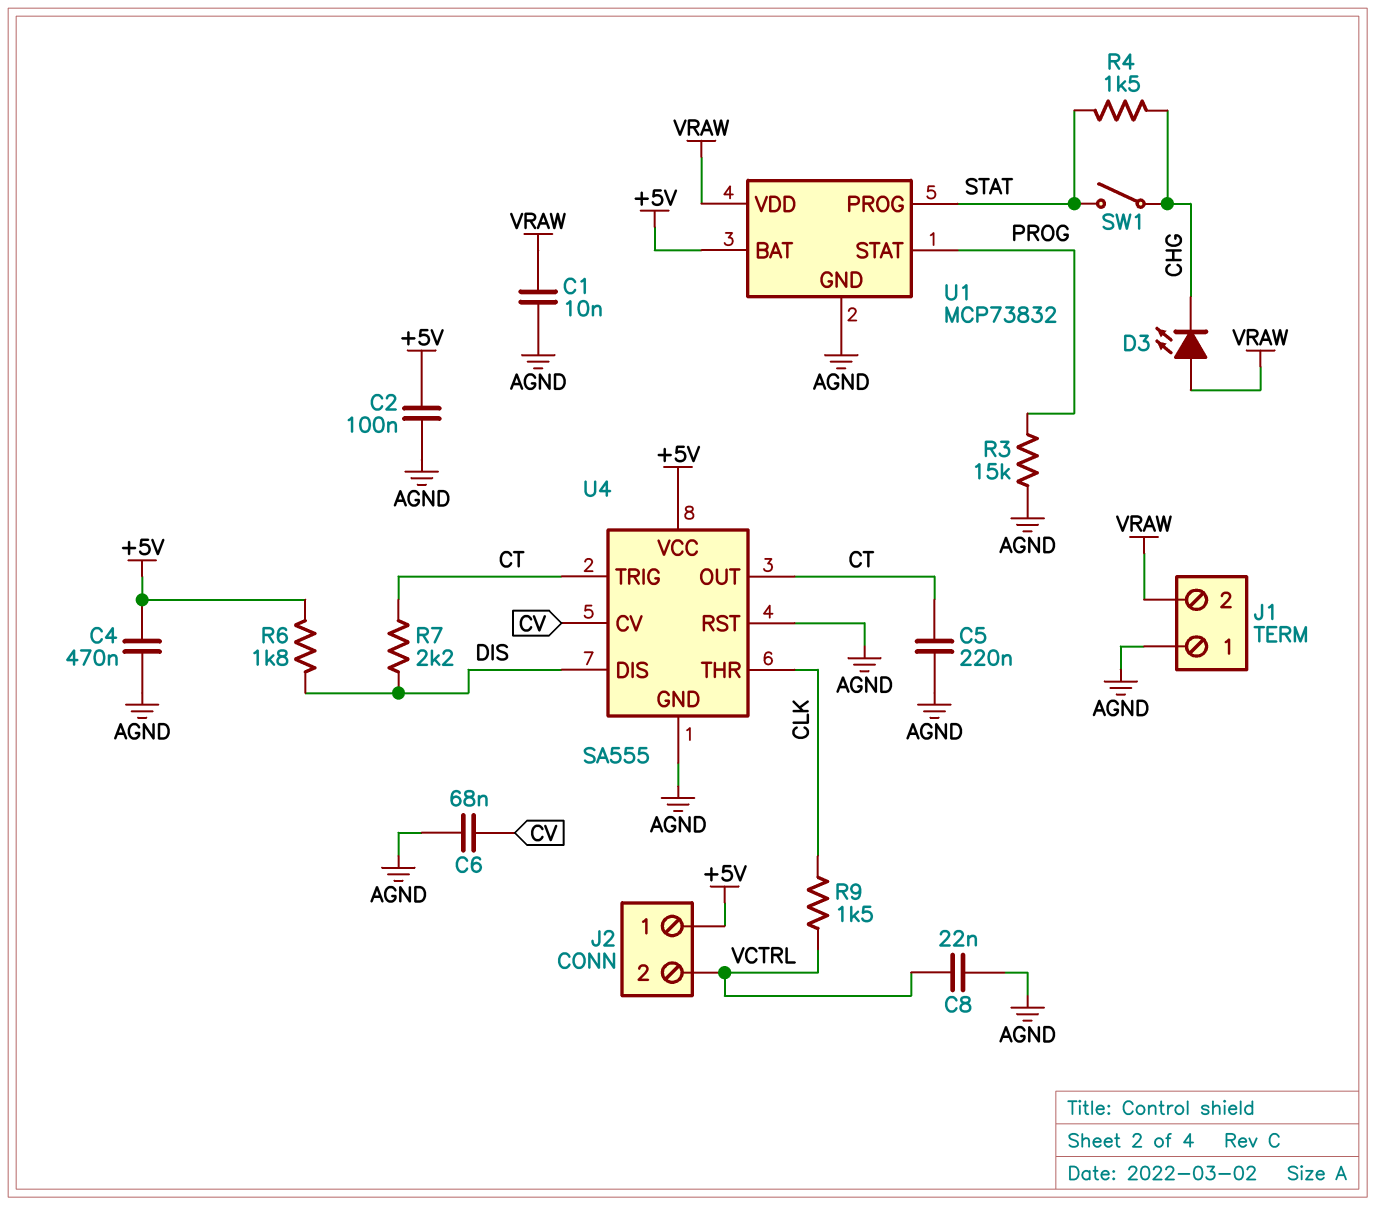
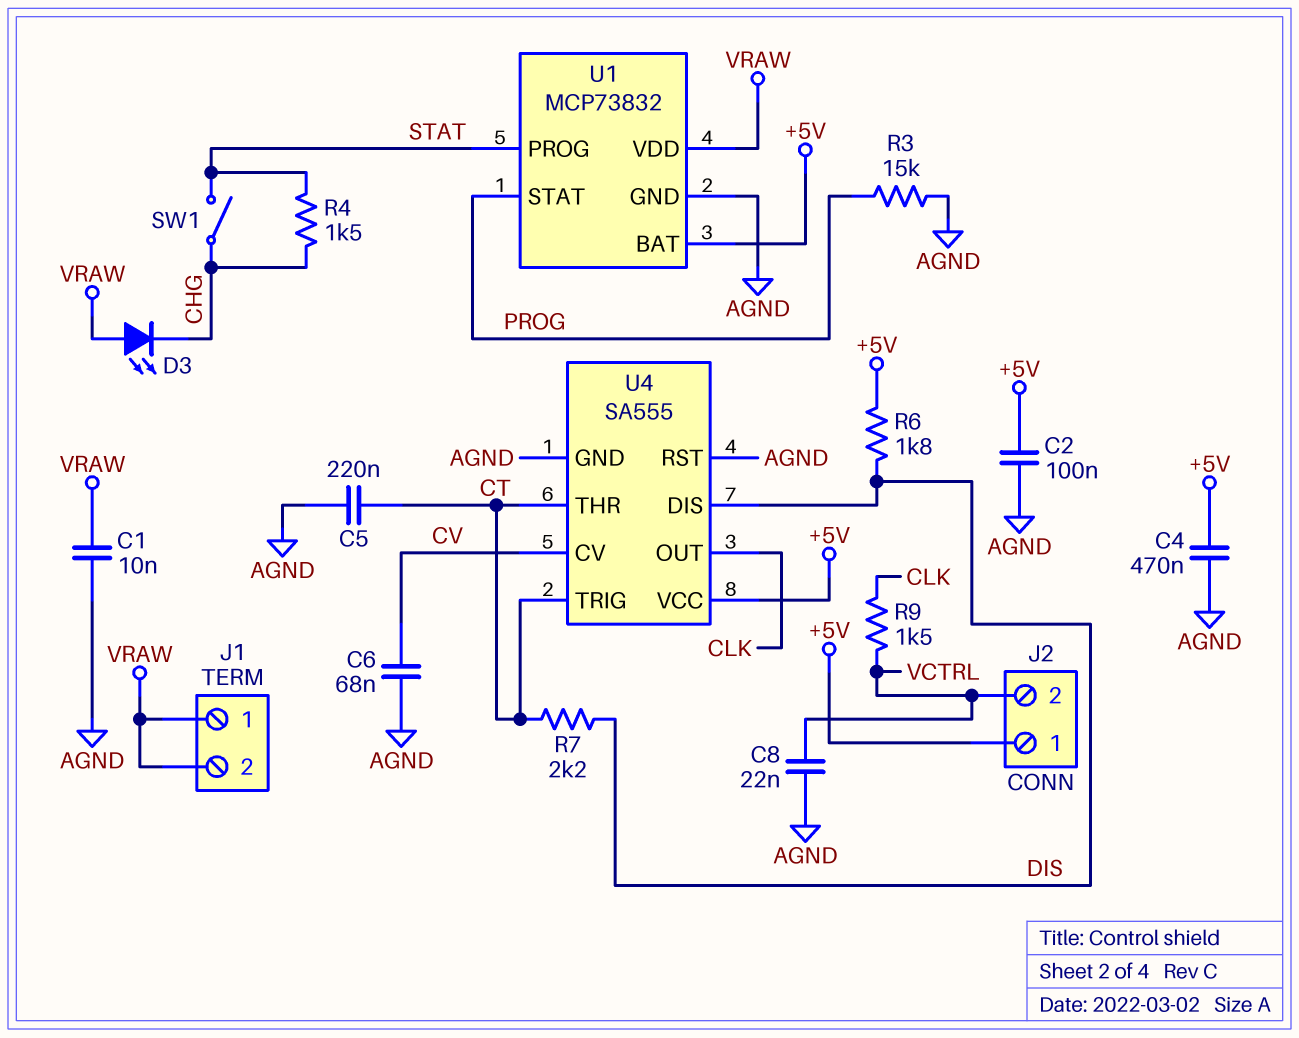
J1 pin 1: AGND -> VRAW
U4 pin OUT: CT -> CLK
U4 pin THR: CLK -> CT

